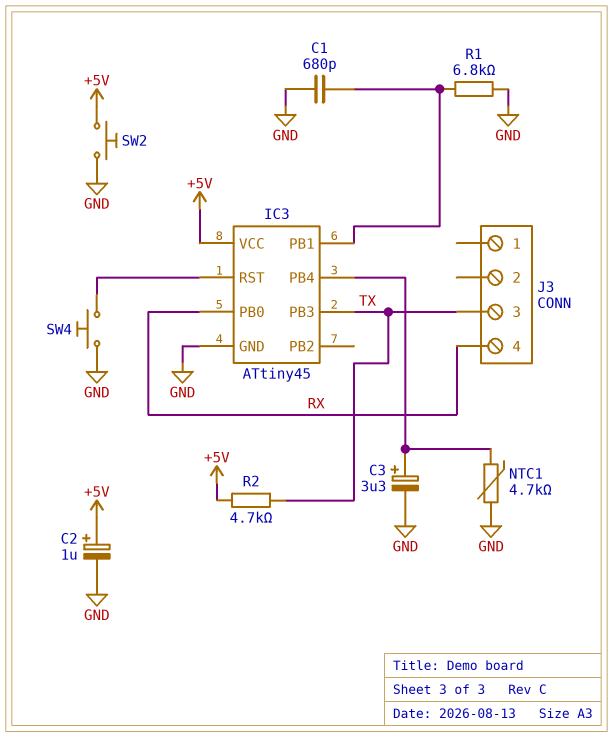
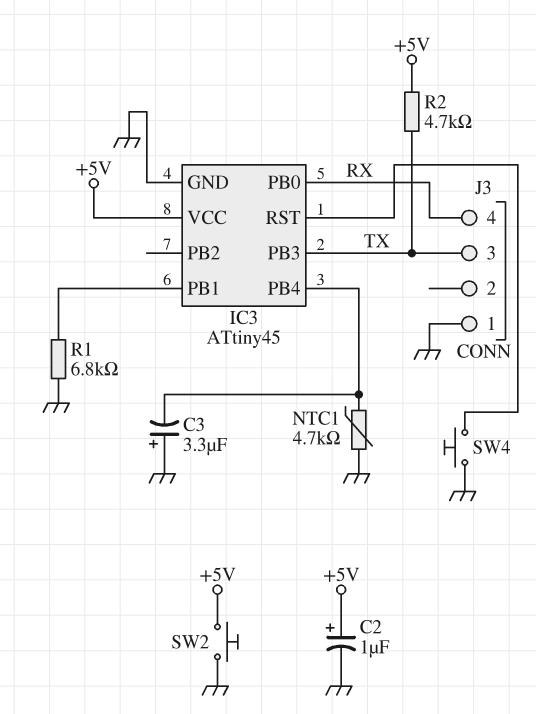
C1: 680pF (GND, IC3/PB1) -> none
C3: 3.3uF (plus IC3/PB4, minus GND) -> 3.3uF (plus GND, minus IC3/PB4)
J3 pin 1: none -> GND

